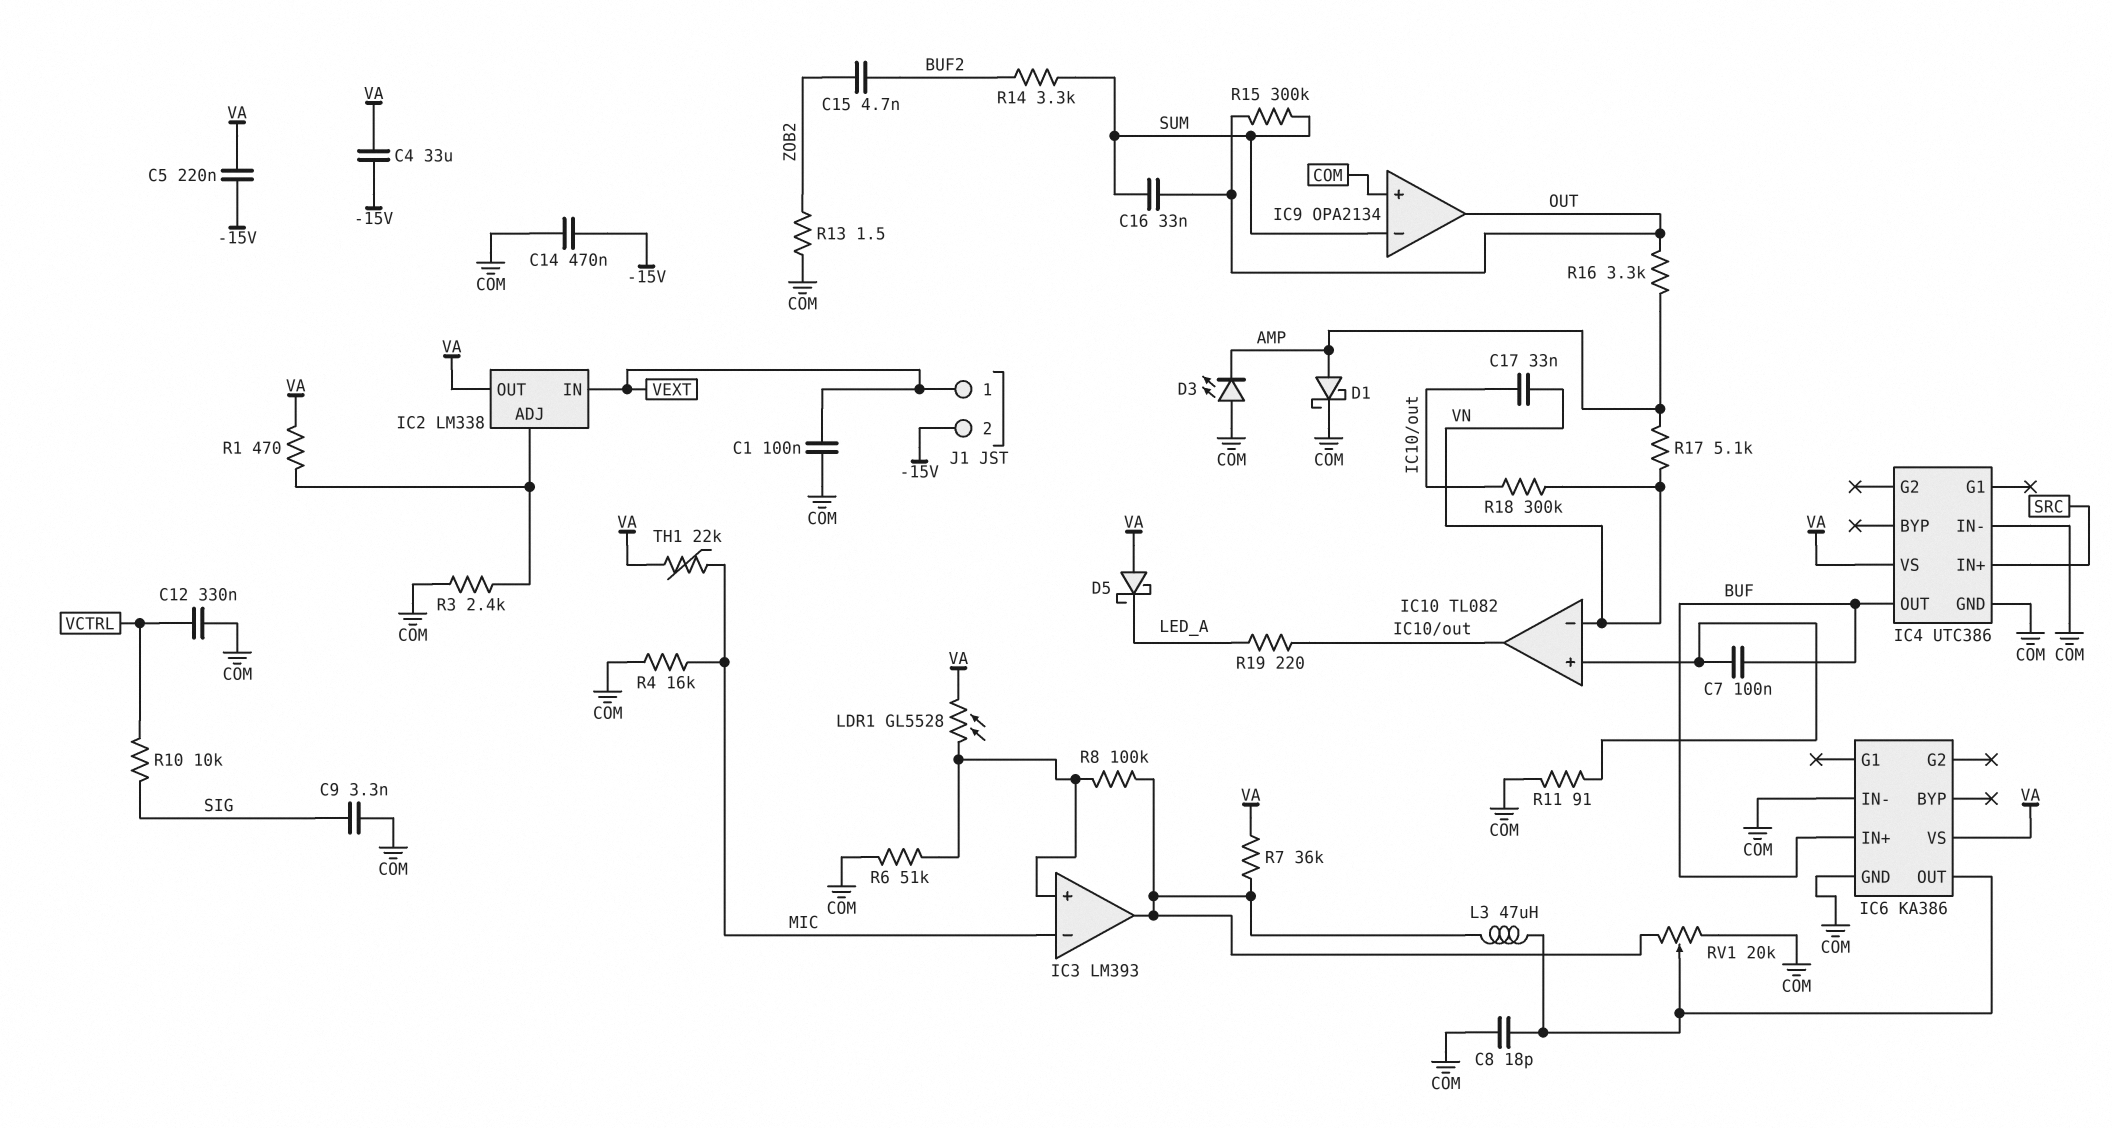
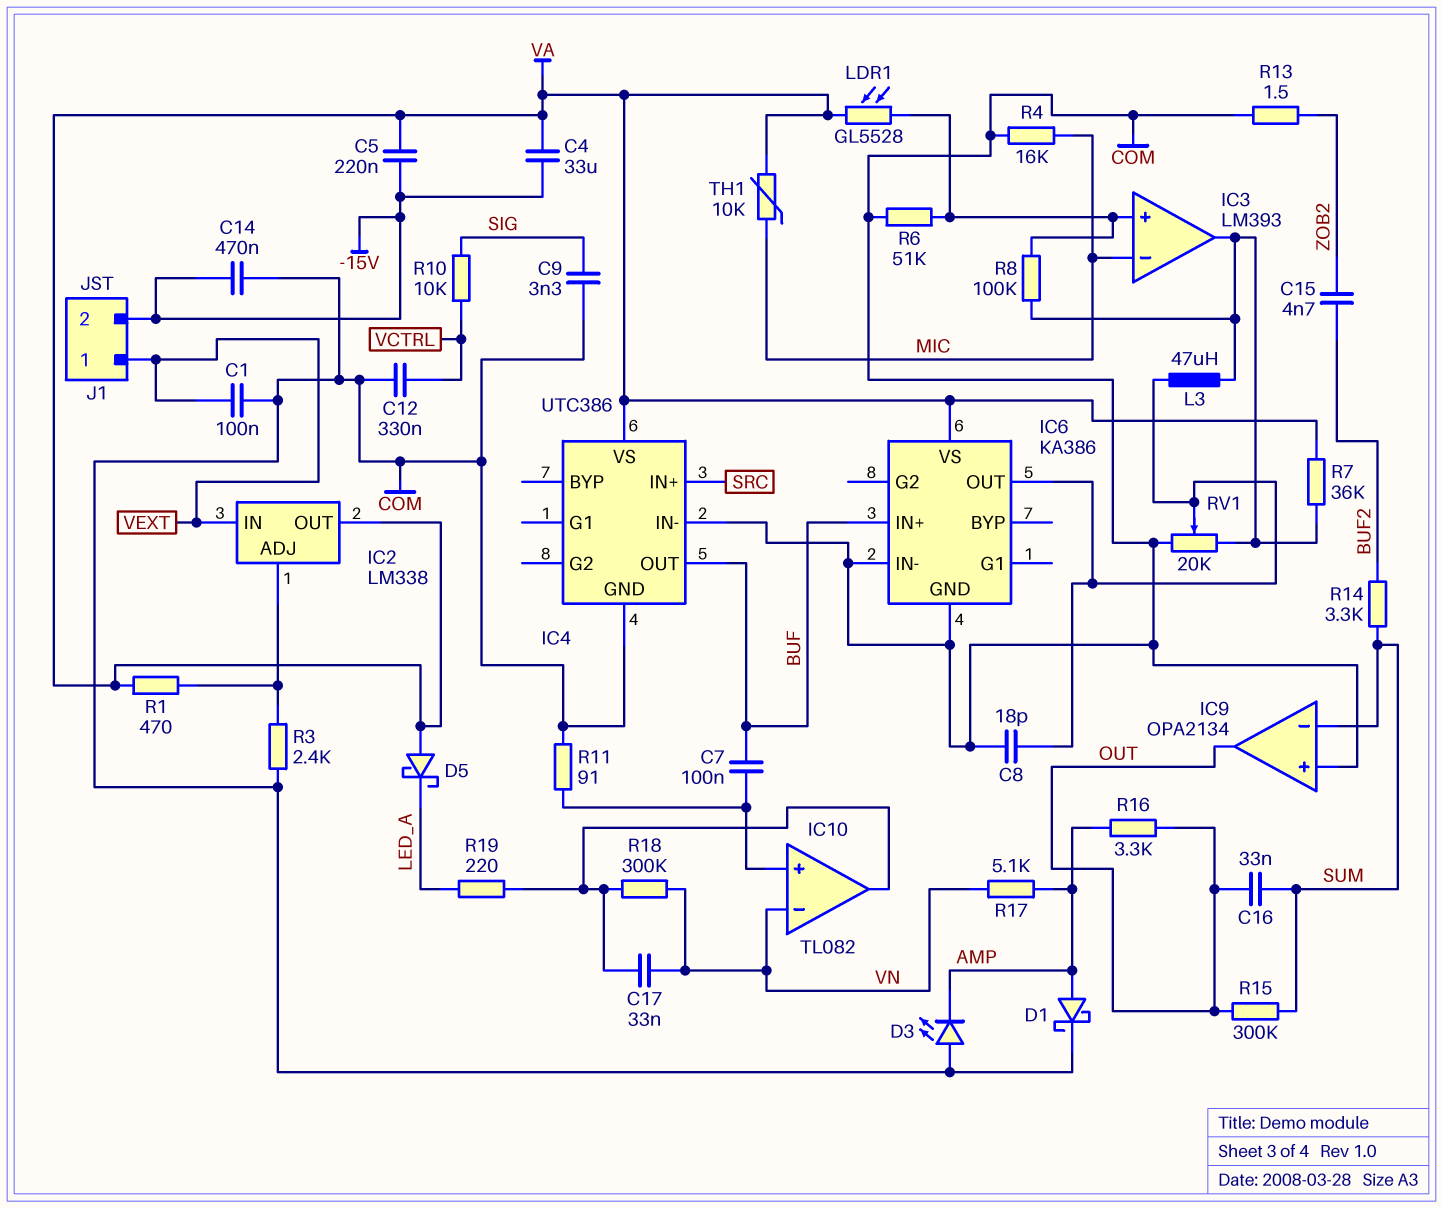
TH1: 22k (MIC, VA) -> 10k (MIC, VA)

